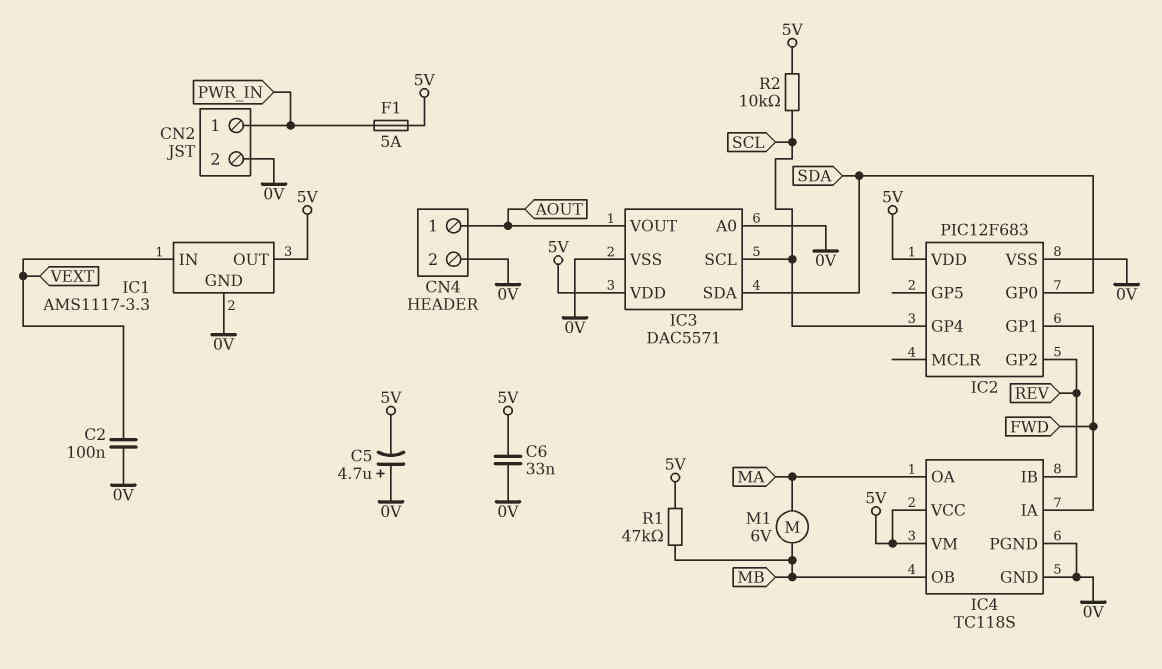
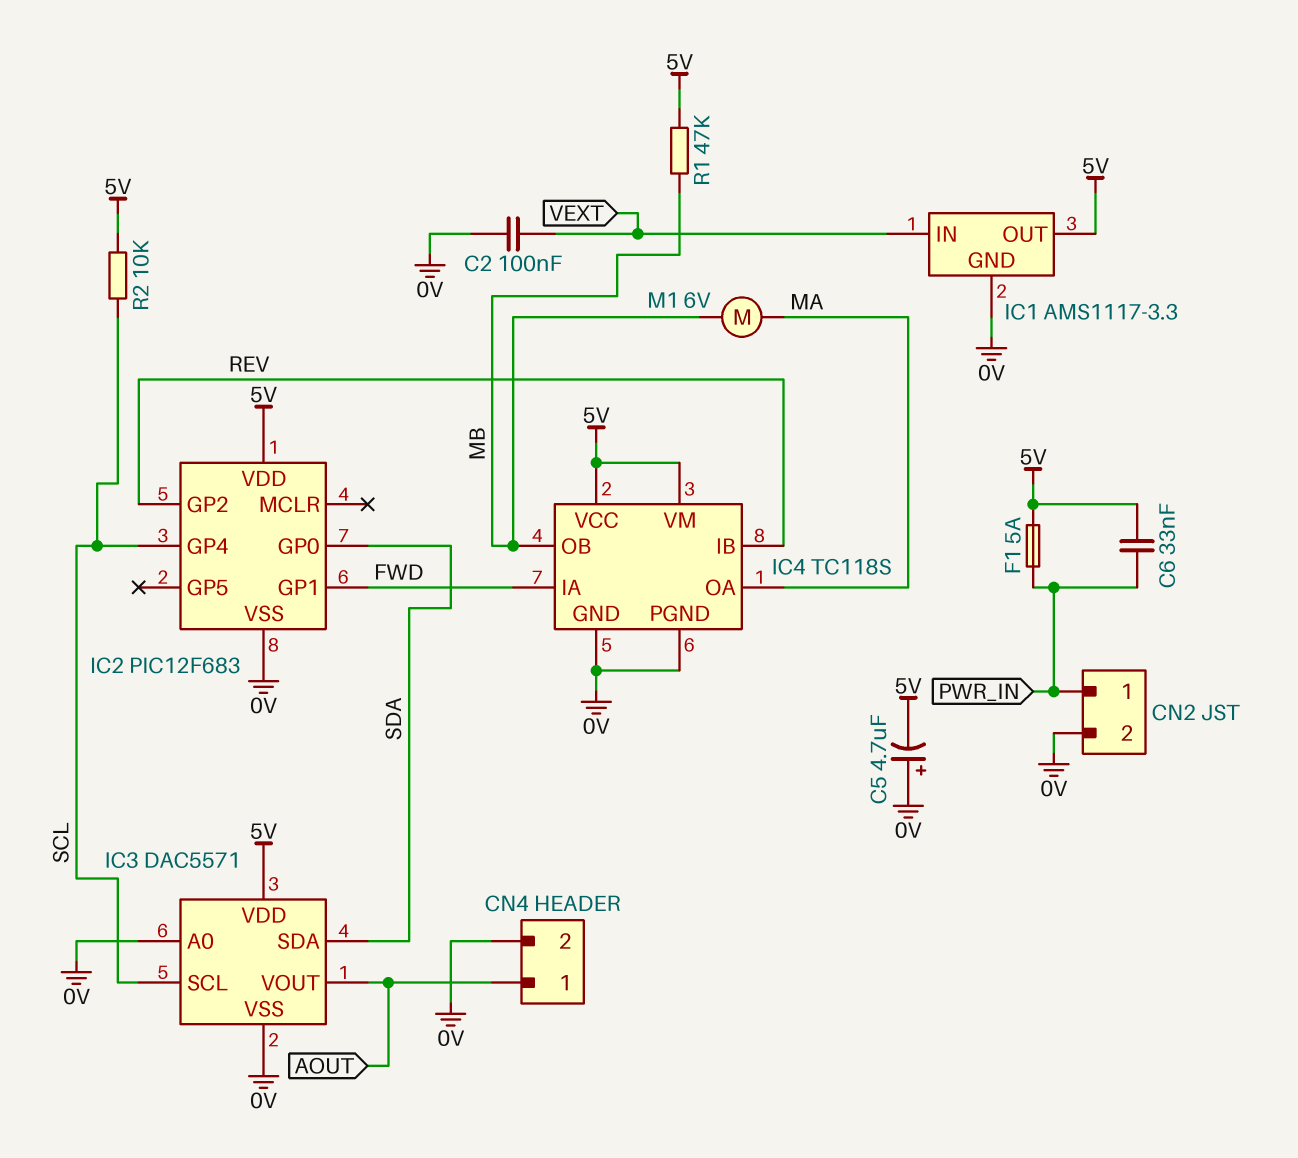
C6: 33nF (0V, 5V) -> 33nF (5V, PWR_IN)

